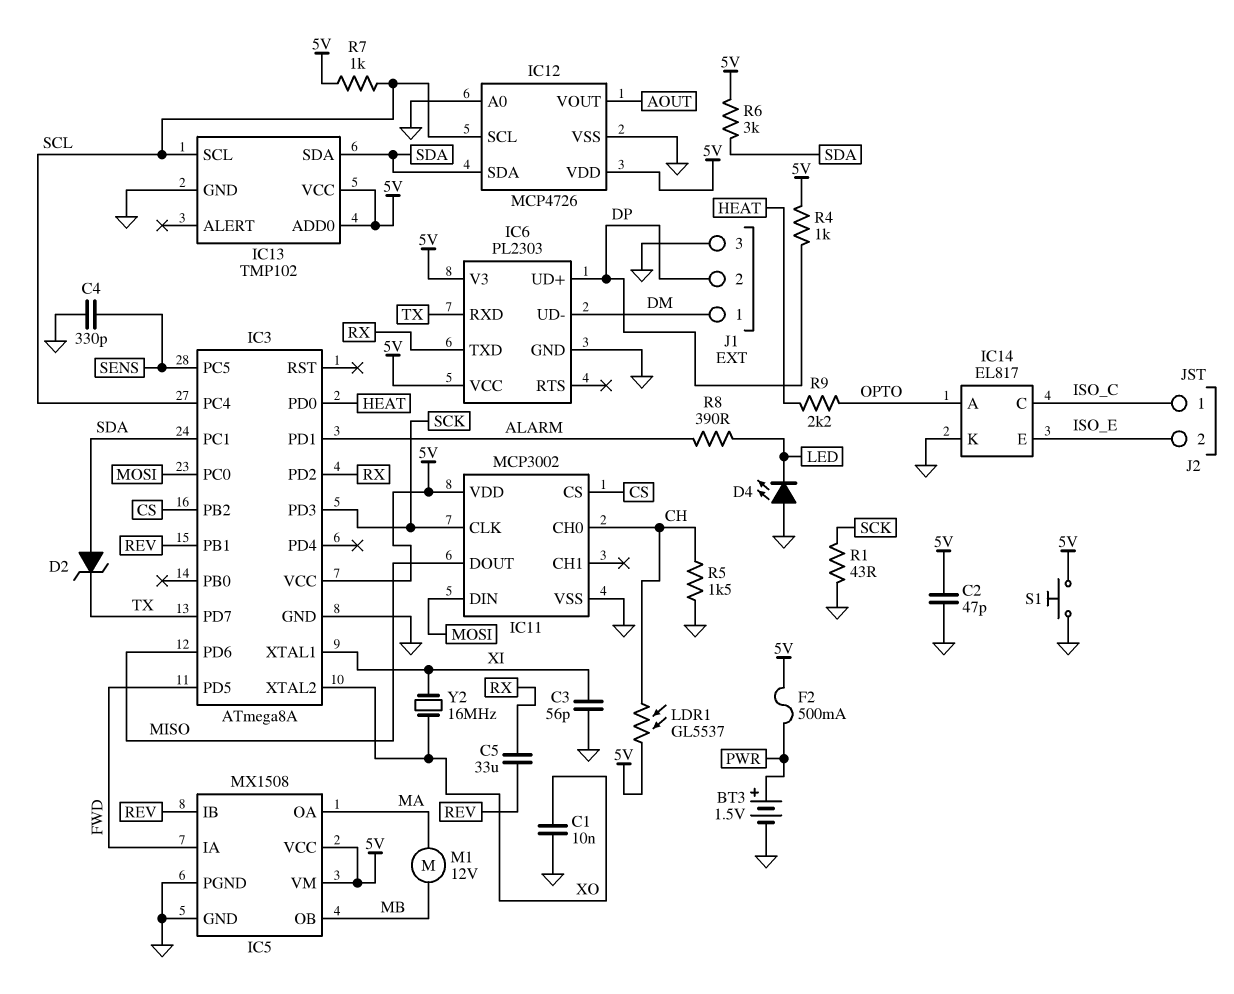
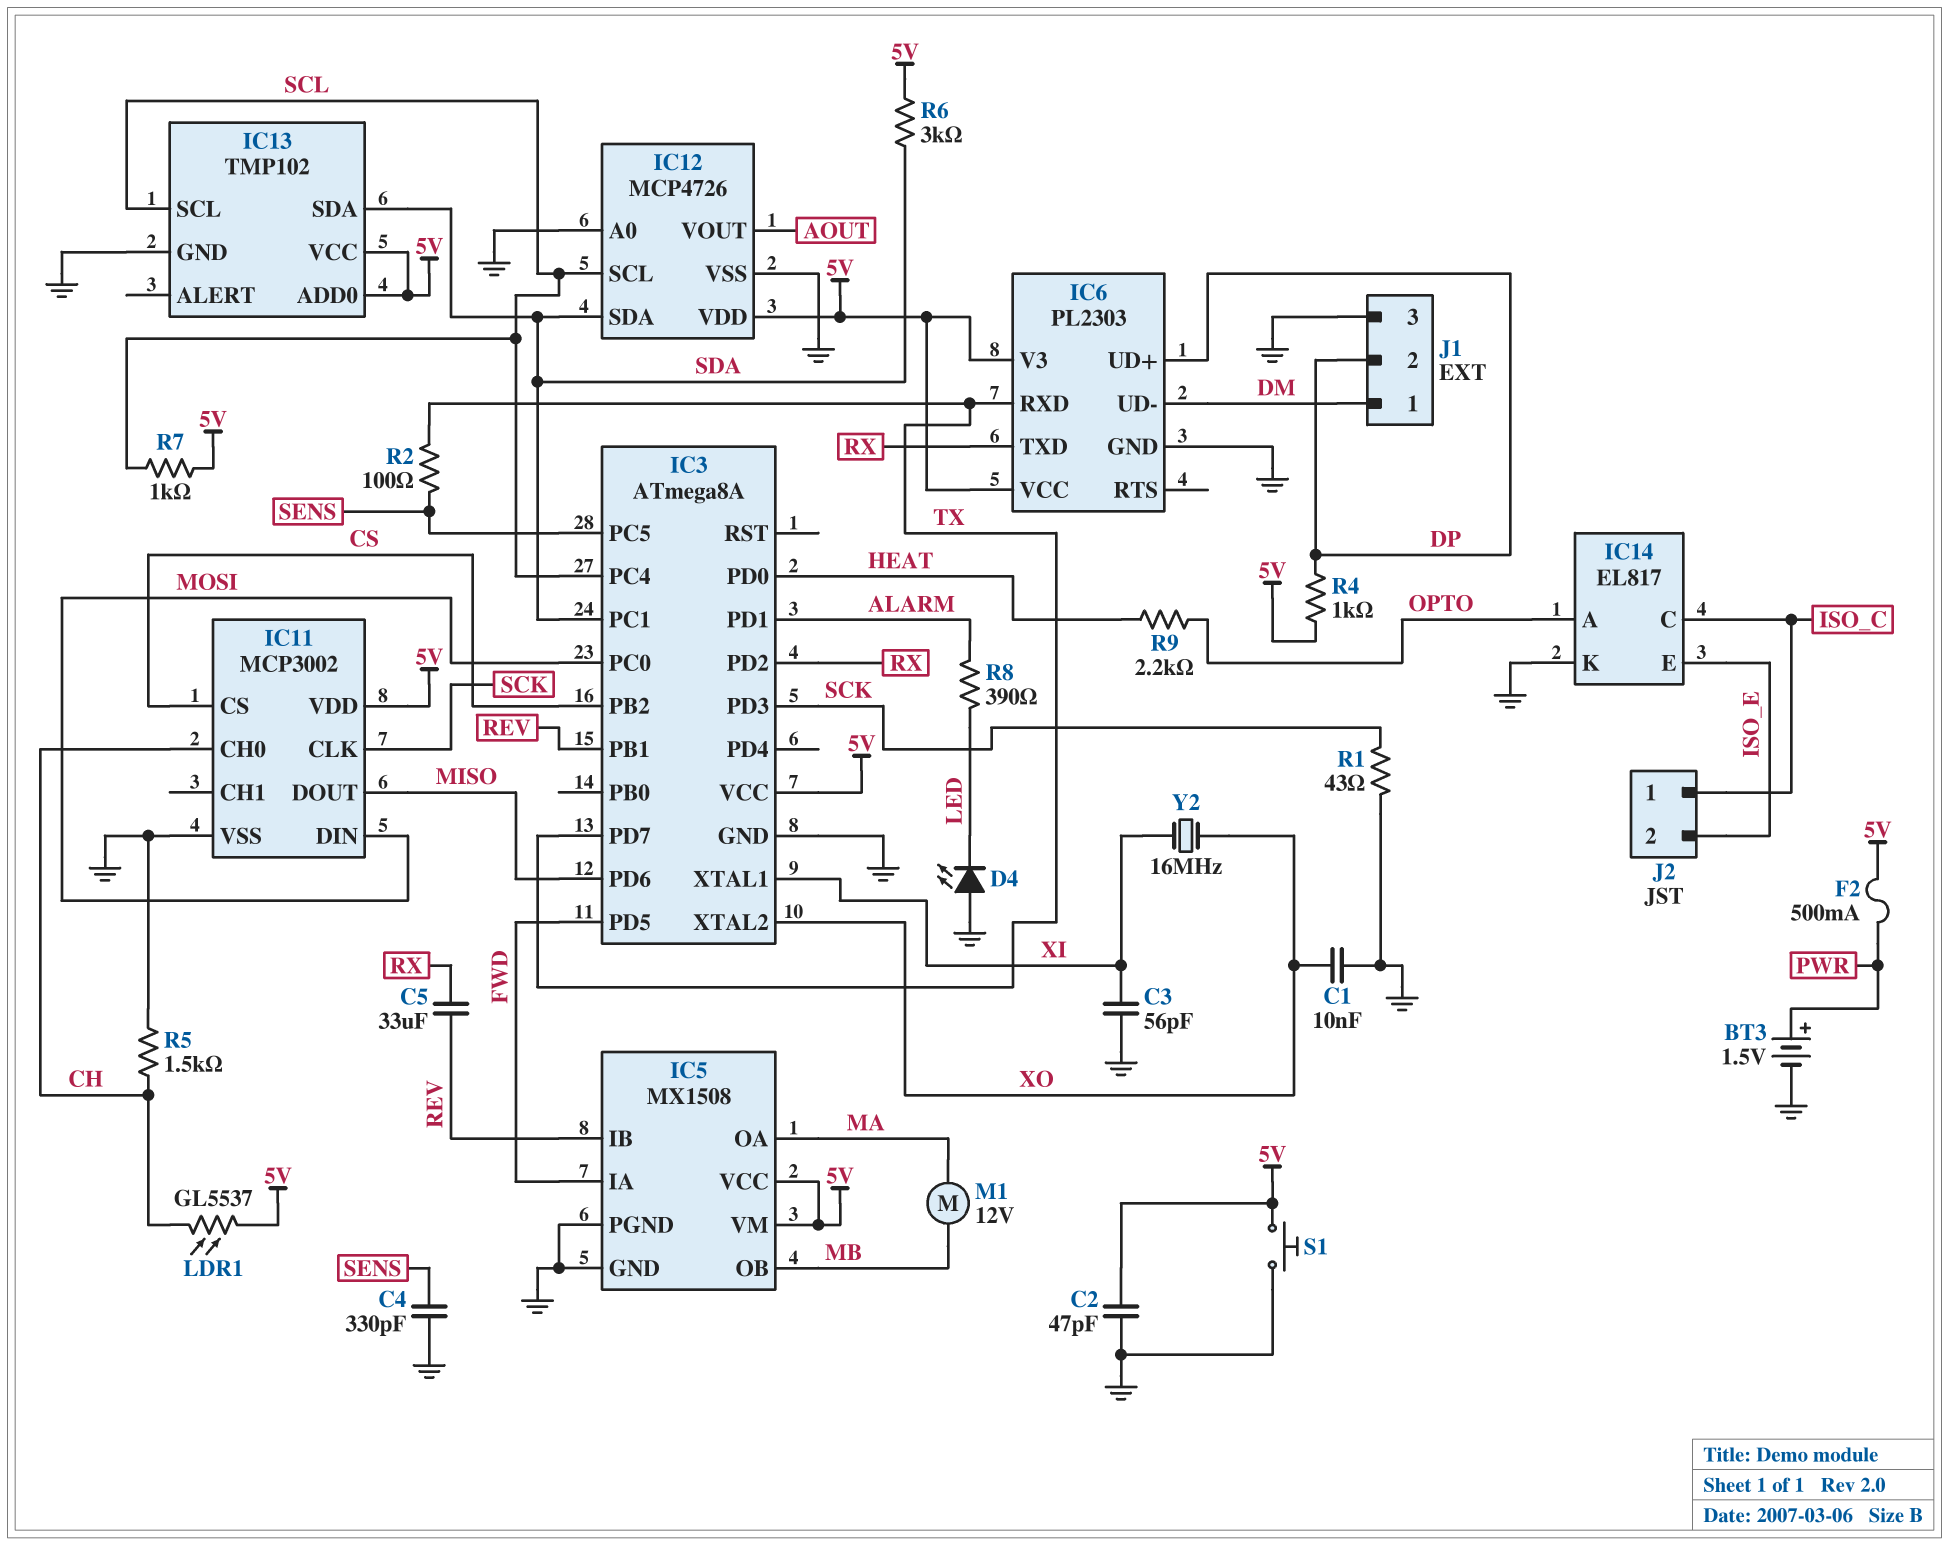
D2: zener (A SDA, K TX) -> none
R2: none -> 100 (SENS, TX)

